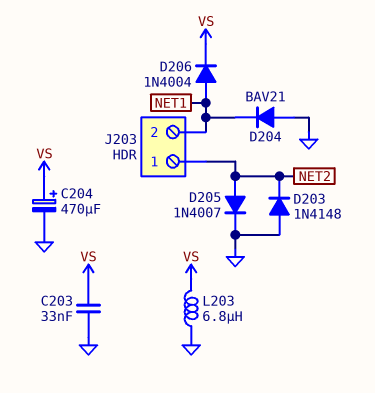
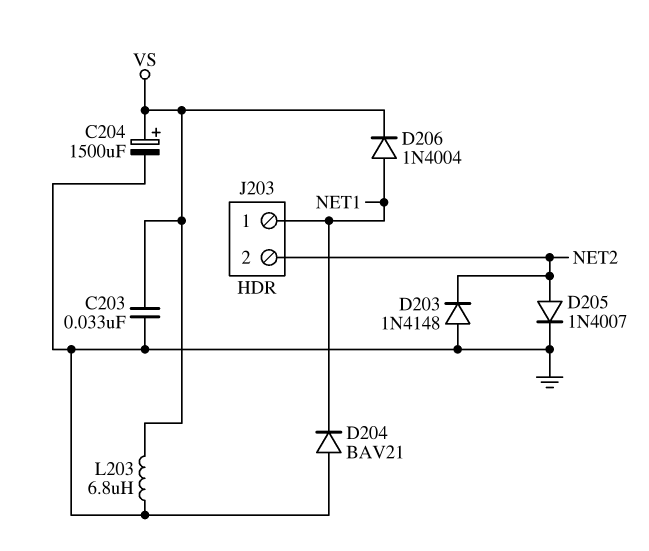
C204: 470uF (plus VS, minus GND) -> 1500uF (plus VS, minus GND)
J203 pin 1: NET2 -> NET1
J203 pin 2: NET1 -> NET2

